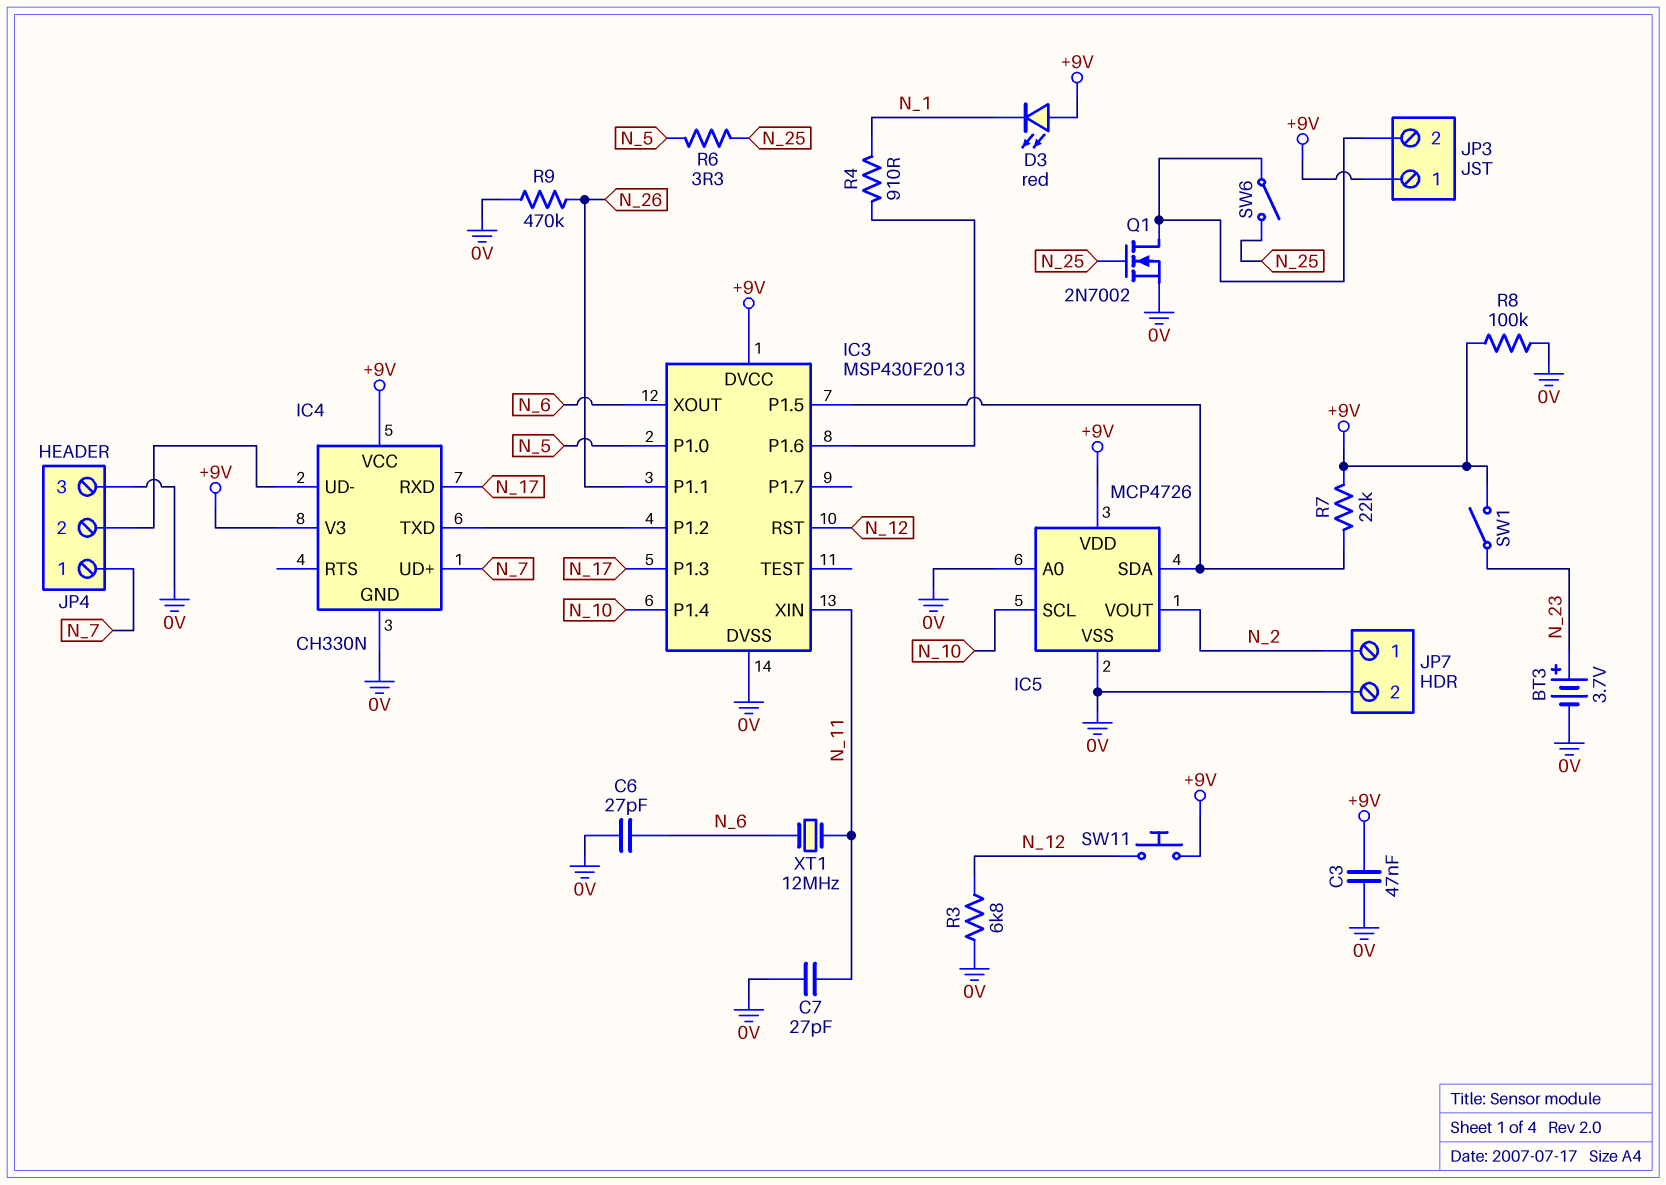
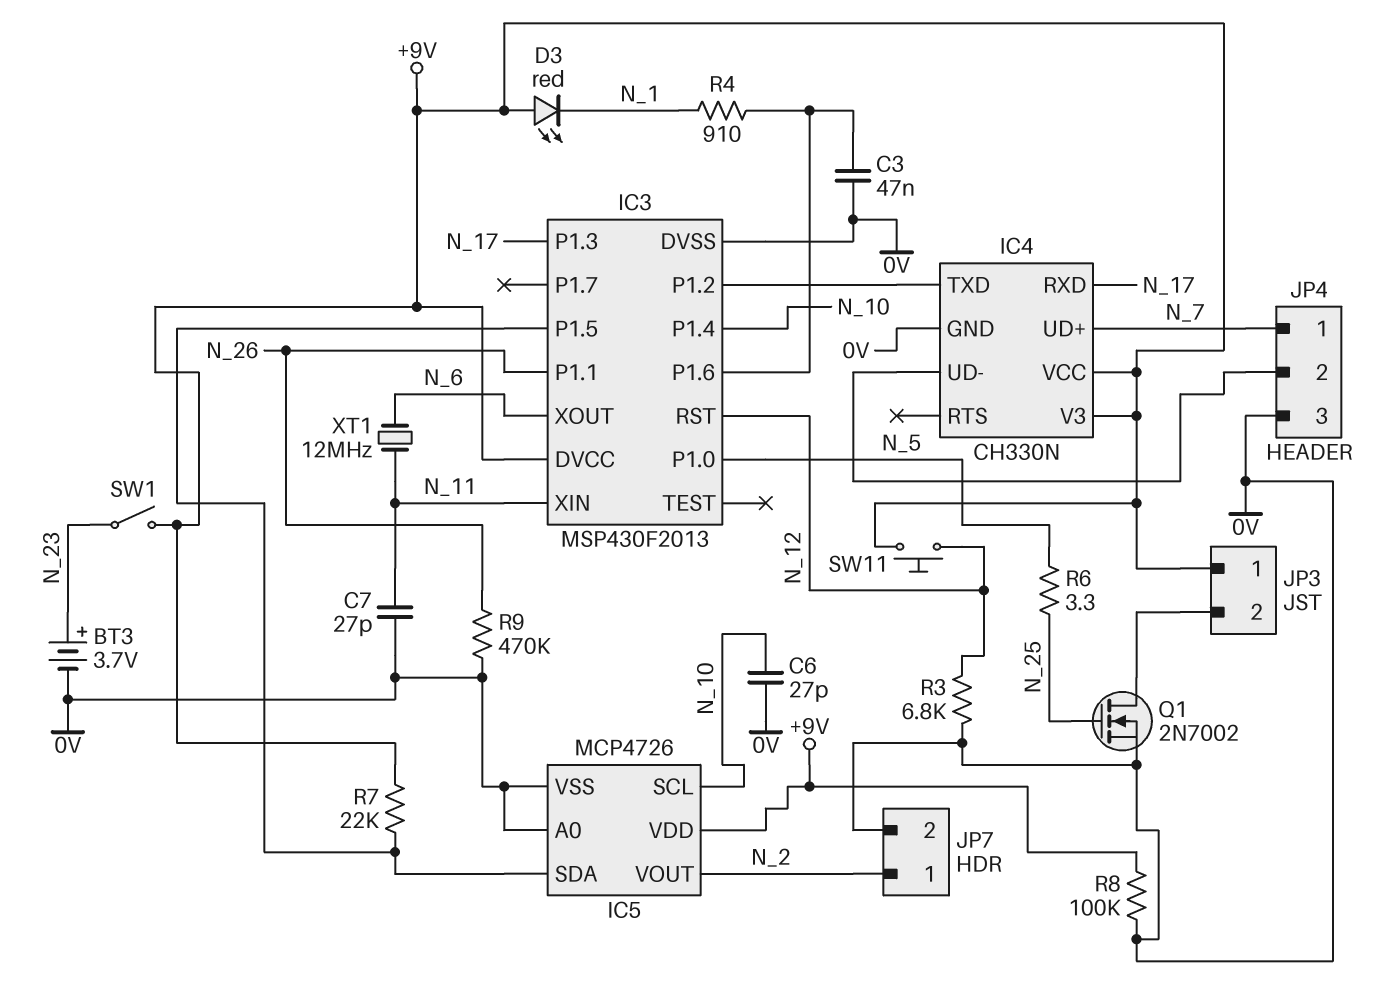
C3: 47nF (+9V, 0V) -> 47nF (0V, IC3/P1.6)
C6: 27pF (0V, N_6) -> 27pF (0V, N_10)
SW6: switch (JP3/2, N_25) -> none

